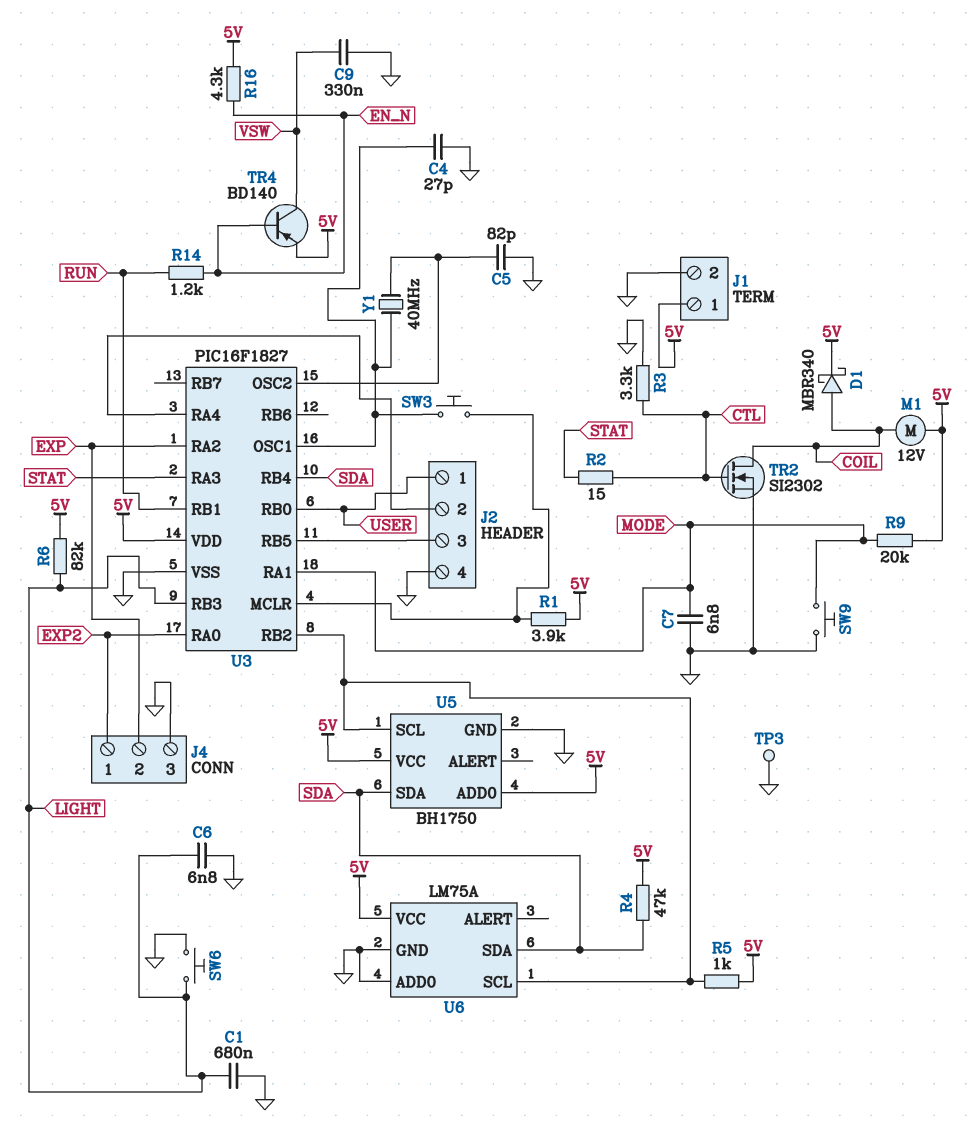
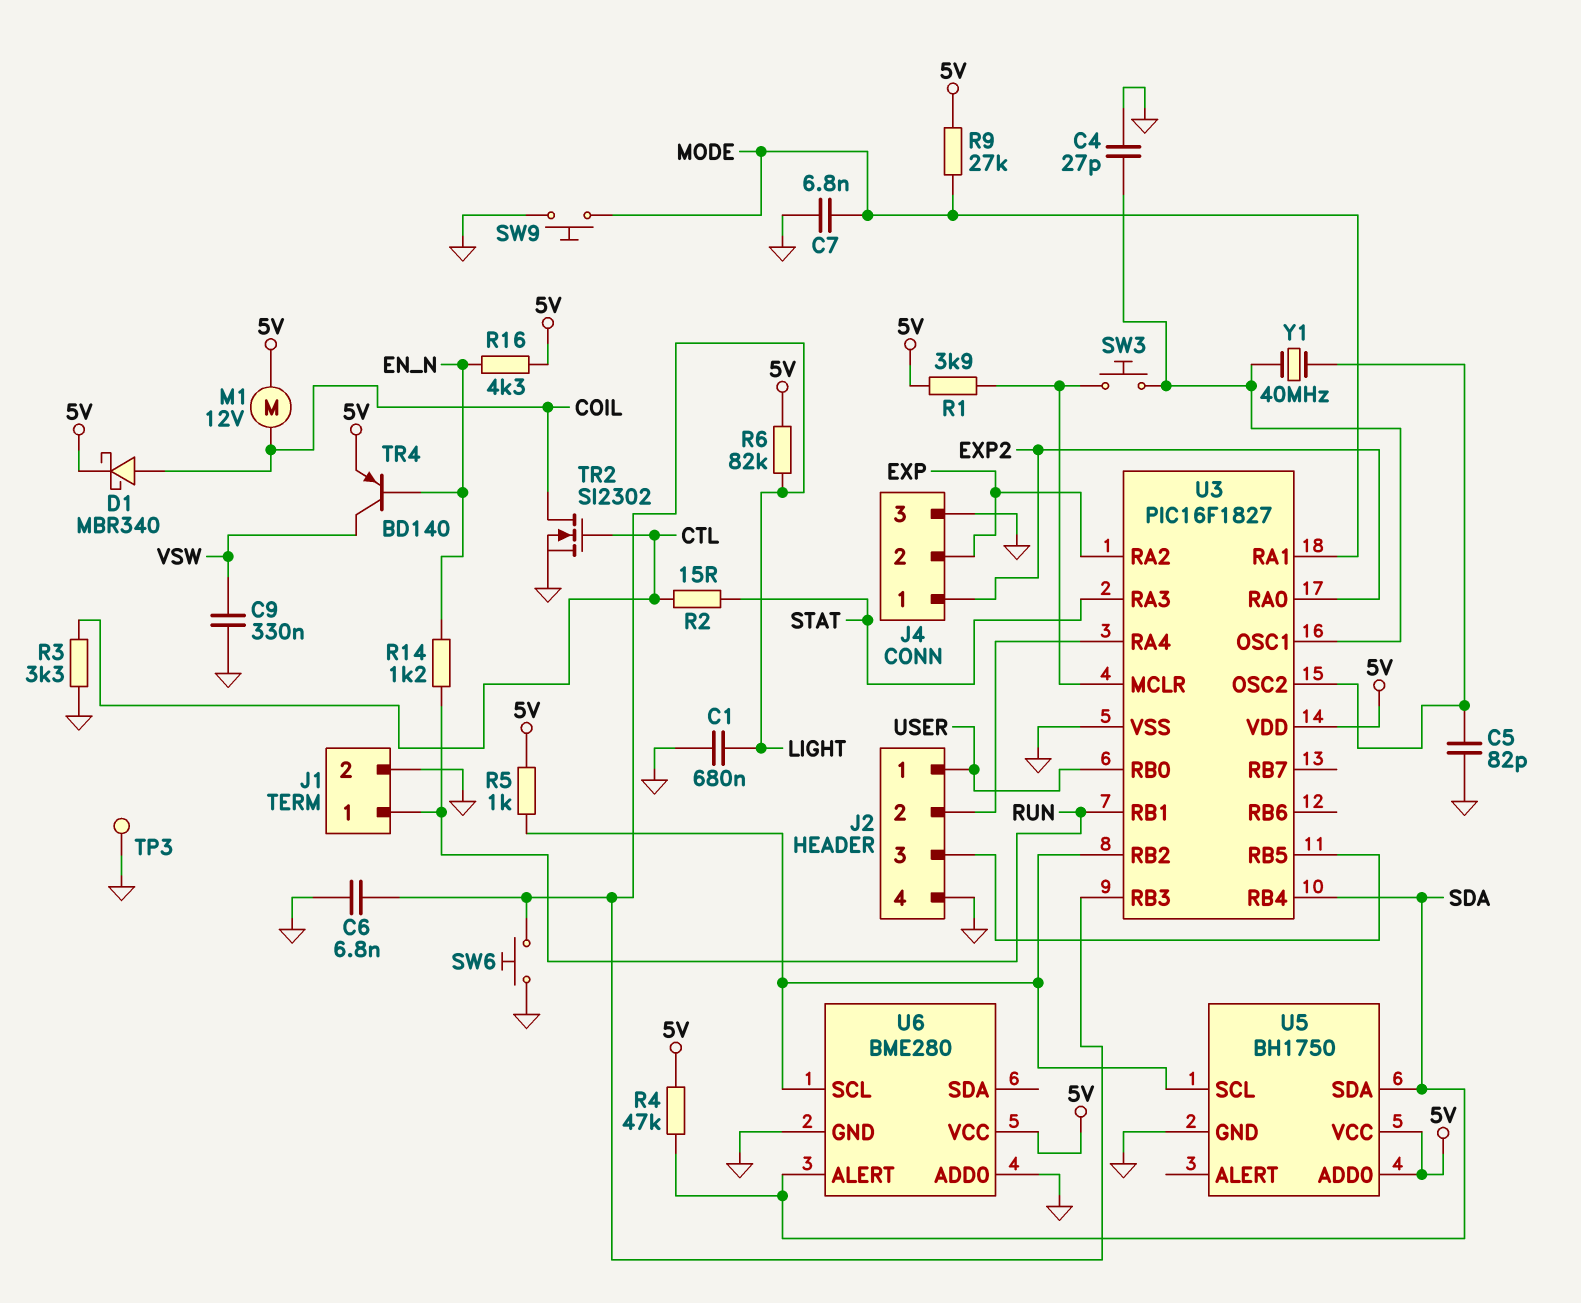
J1 pin 1: 5V -> RUN
R9: 20k (5V, MODE) -> 27k (5V, MODE)
U6: LM75A -> BME280
U6 pin ALERT: none -> SDA
U6 pin SDA: SDA -> none

